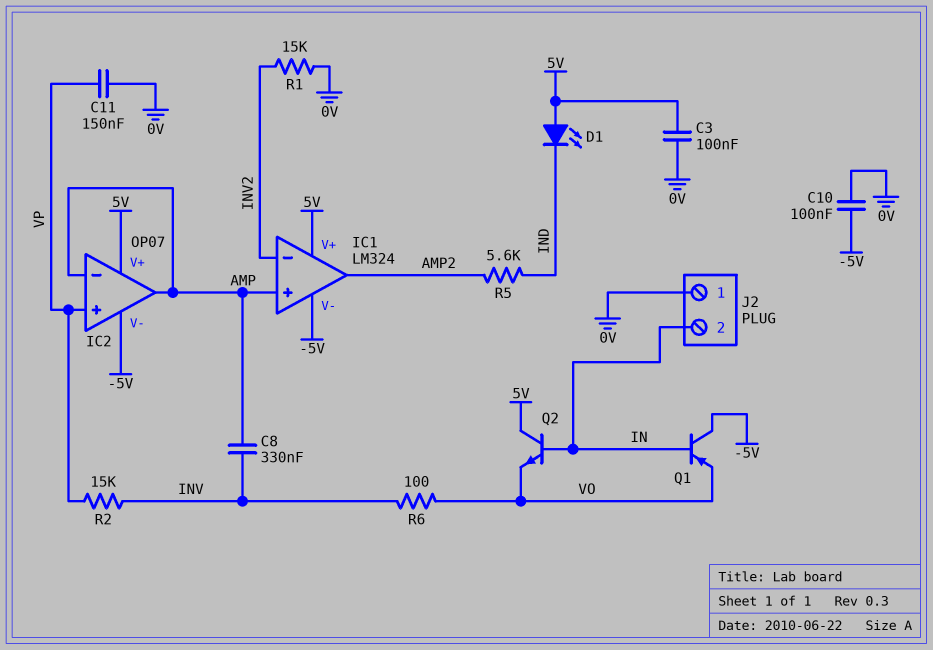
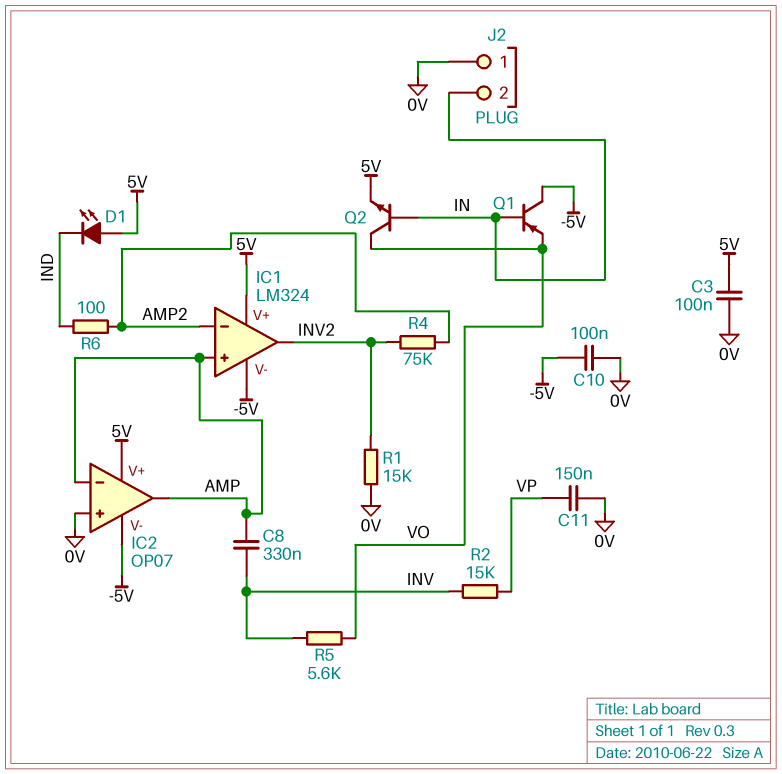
IC1 pin in-: INV2 -> AMP2
IC1 pin out: AMP2 -> INV2
IC2 pin in+: VP -> 0V
Q2: NPN (B IN, C 5V, E VO) -> NPN (B IN, C VO, E 5V)
R4: none -> 75k (AMP2, INV2)
R5: 5.6k (AMP2, IND) -> 5.6k (INV, VO)
R6: 100 (INV, VO) -> 100 (AMP2, IND)

